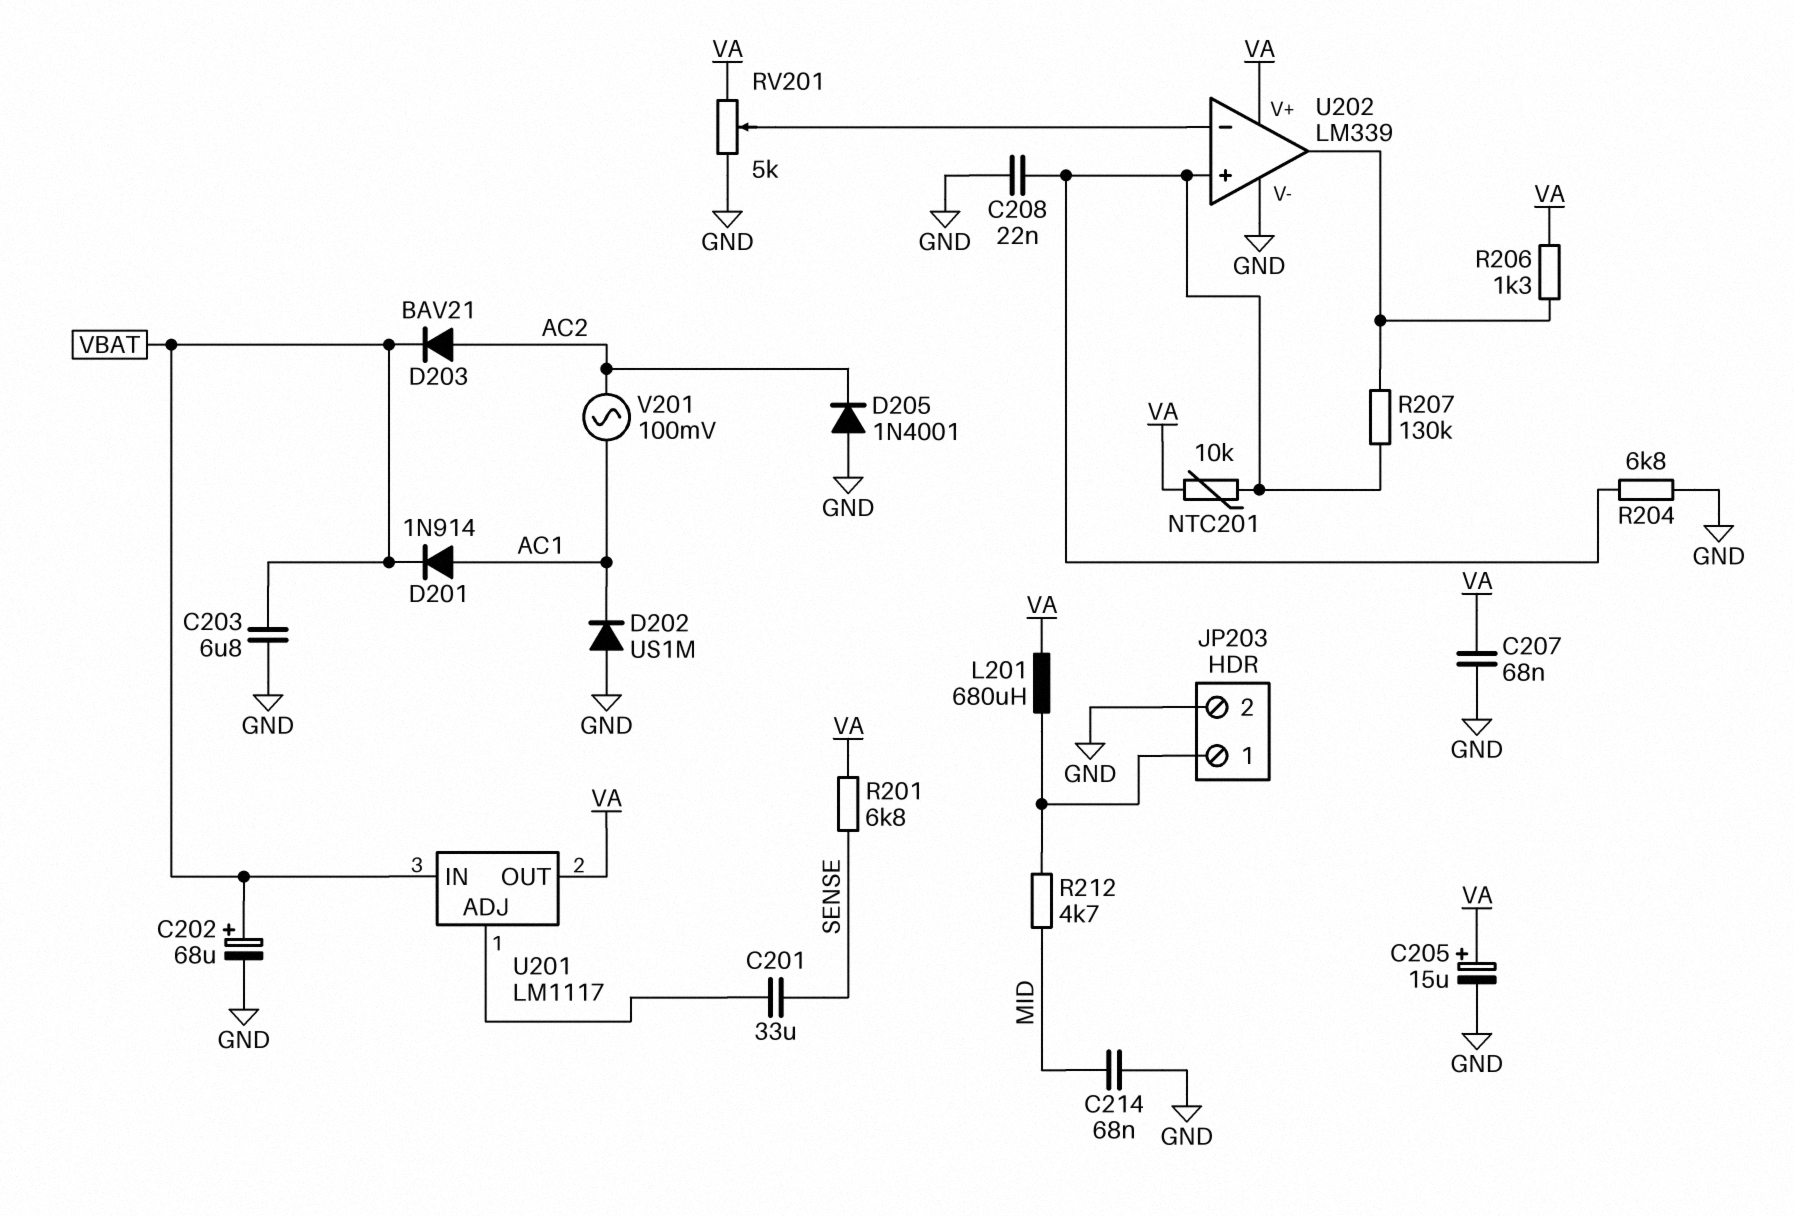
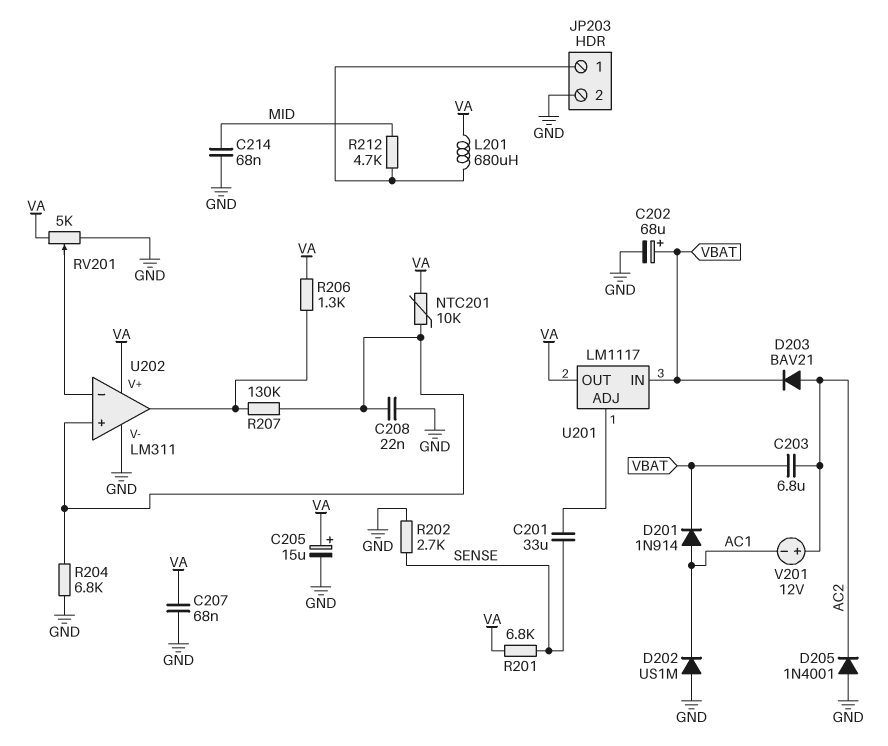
C203: 6.8uF (GND, VBAT) -> 6.8uF (AC2, VBAT)
R202: none -> 2.7k (GND, SENSE)
U202: LM339 -> LM311
V201: AC 100mV (AC1, AC2) -> 12V (plus AC2, minus AC1)

